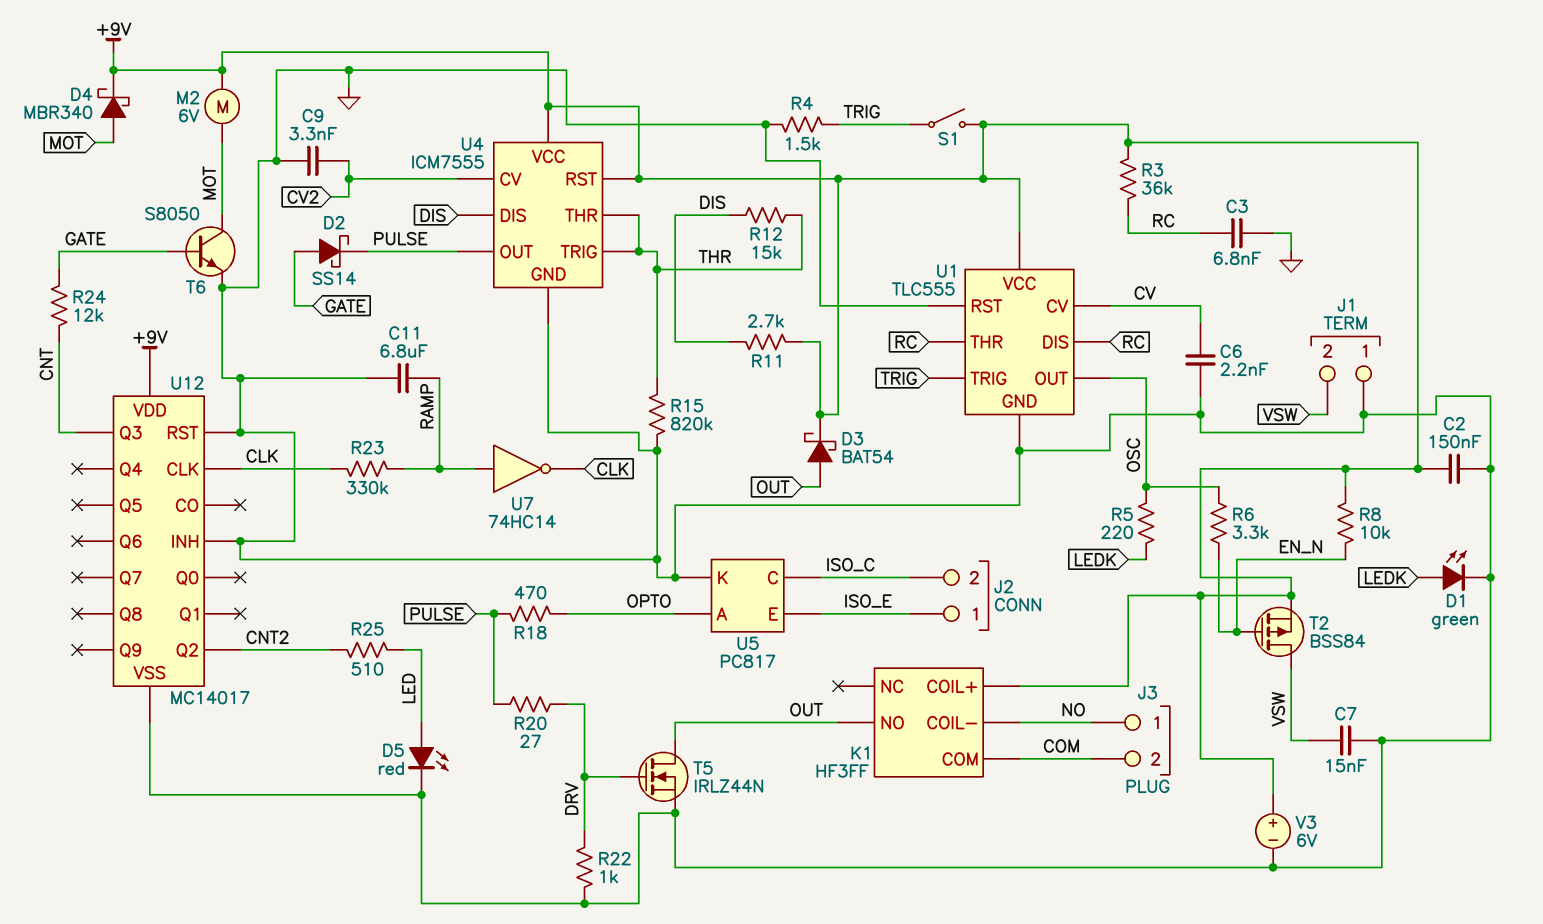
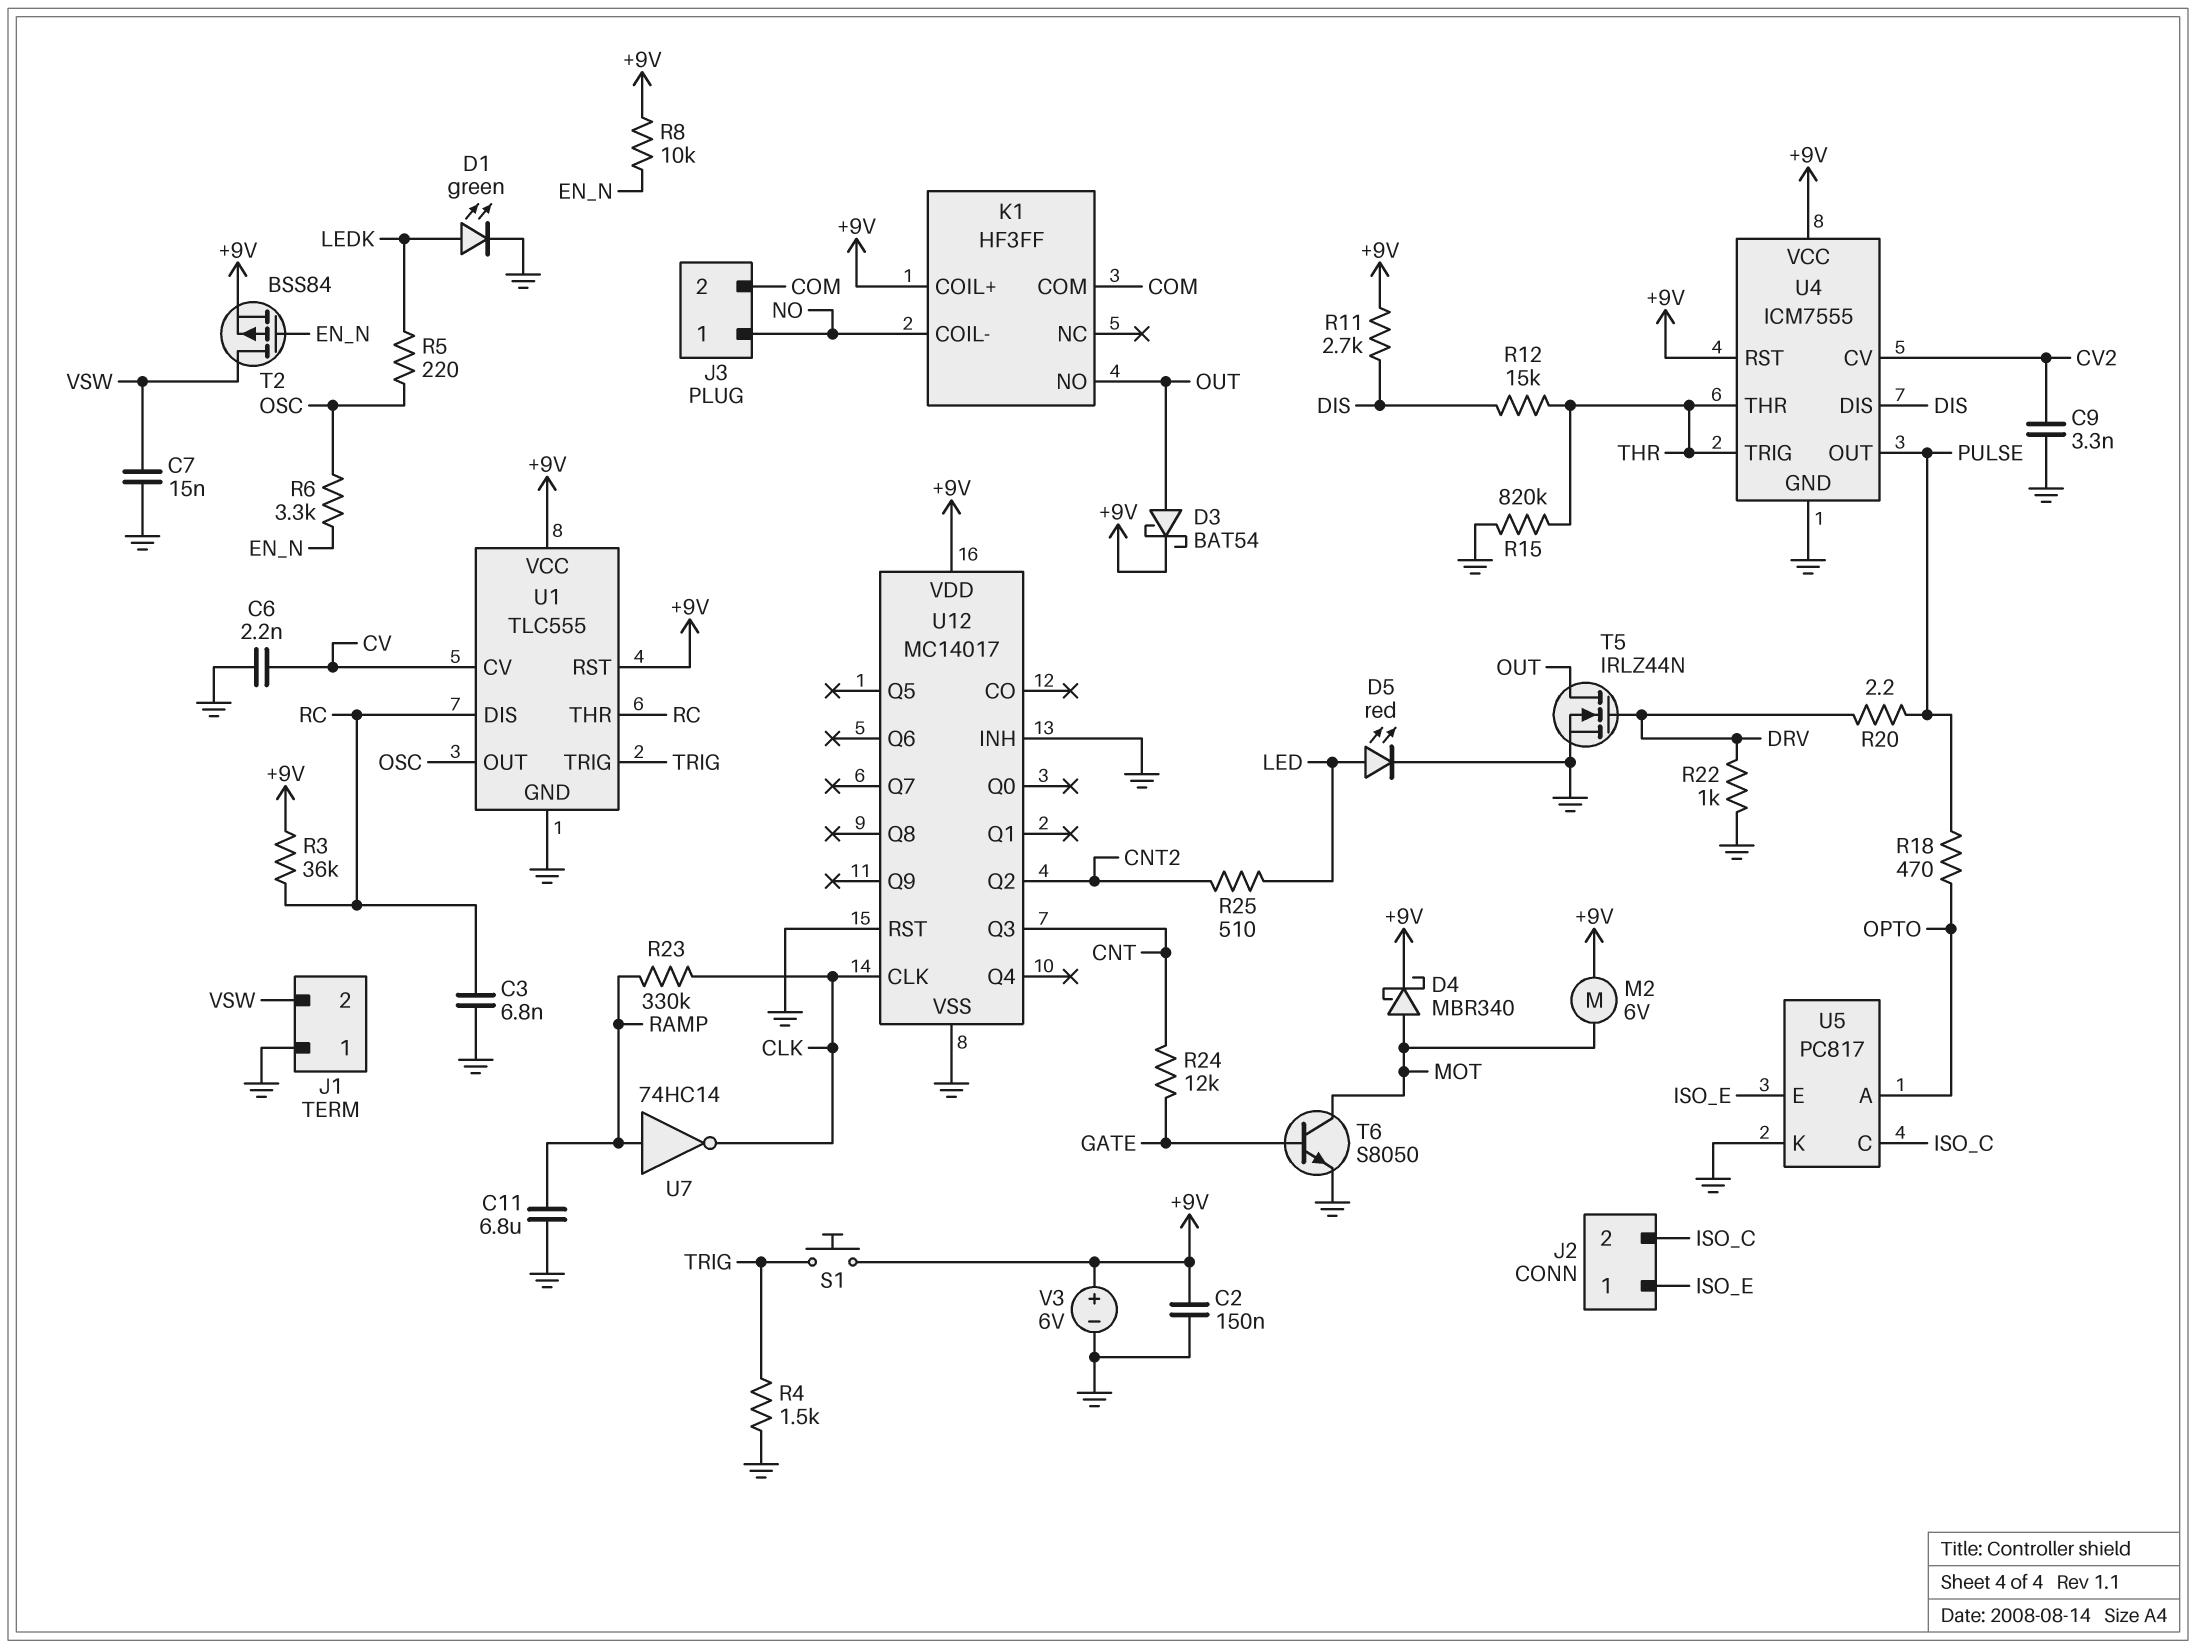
D2: schottky SS14 (A GATE, K PULSE) -> none
R20: 27 (DRV, PULSE) -> 2.2 (DRV, PULSE)
S1: switch (+9V, TRIG) -> button (+9V, TRIG)
U1 pin RST: GND -> +9V

